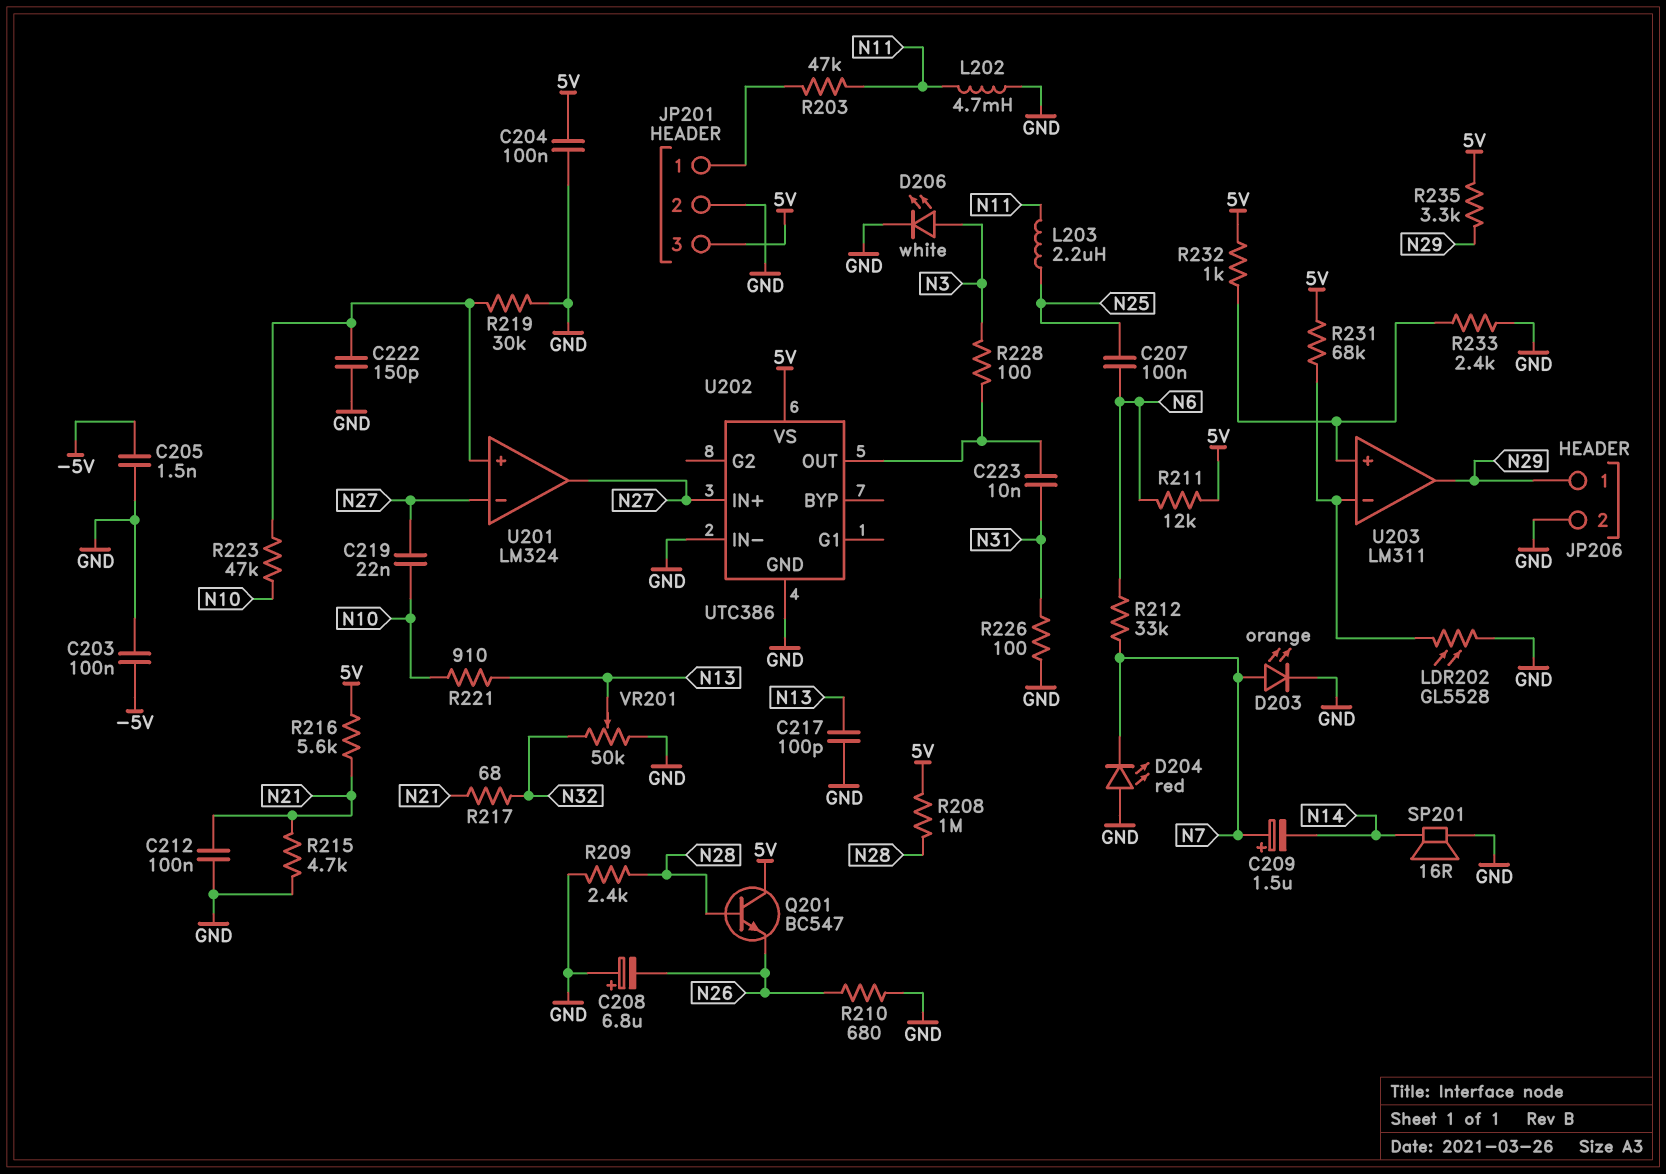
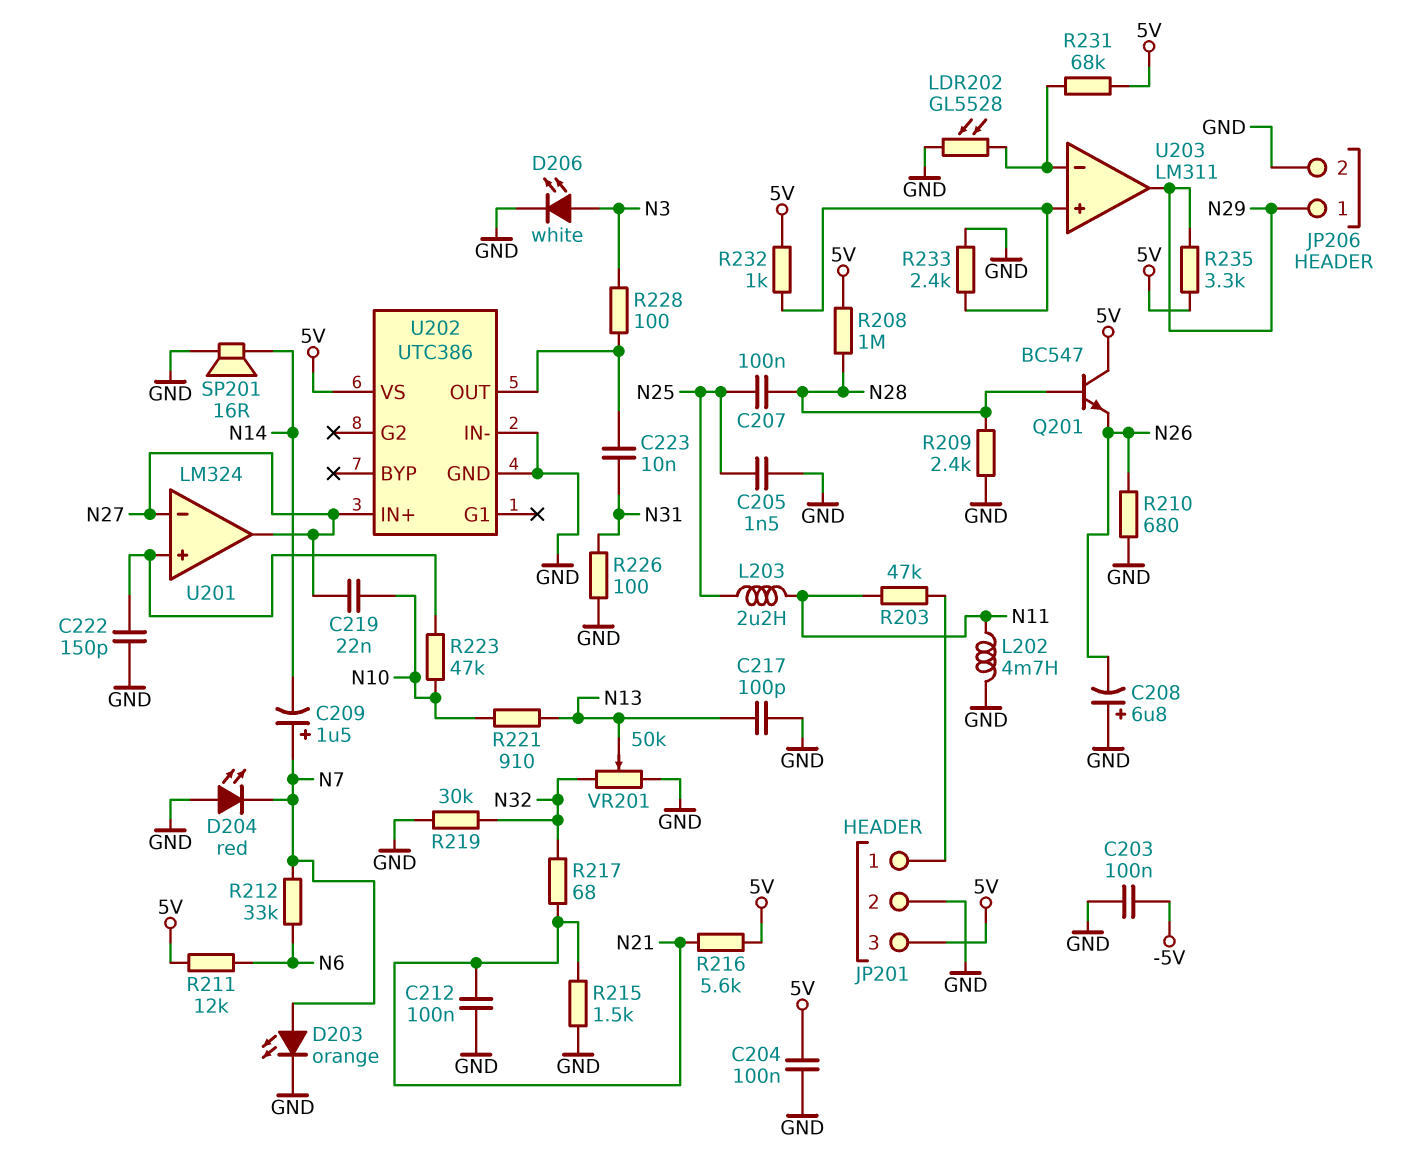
C205: 1.5nF (-5V, GND) -> 1.5nF (GND, N25)
C207: 100nF (N6, N25) -> 100nF (N25, N28)
R215: 4.7k (GND, N21) -> 1.5k (GND, N21)
R219: 30k (GND, U201/in+) -> 30k (GND, N32)

